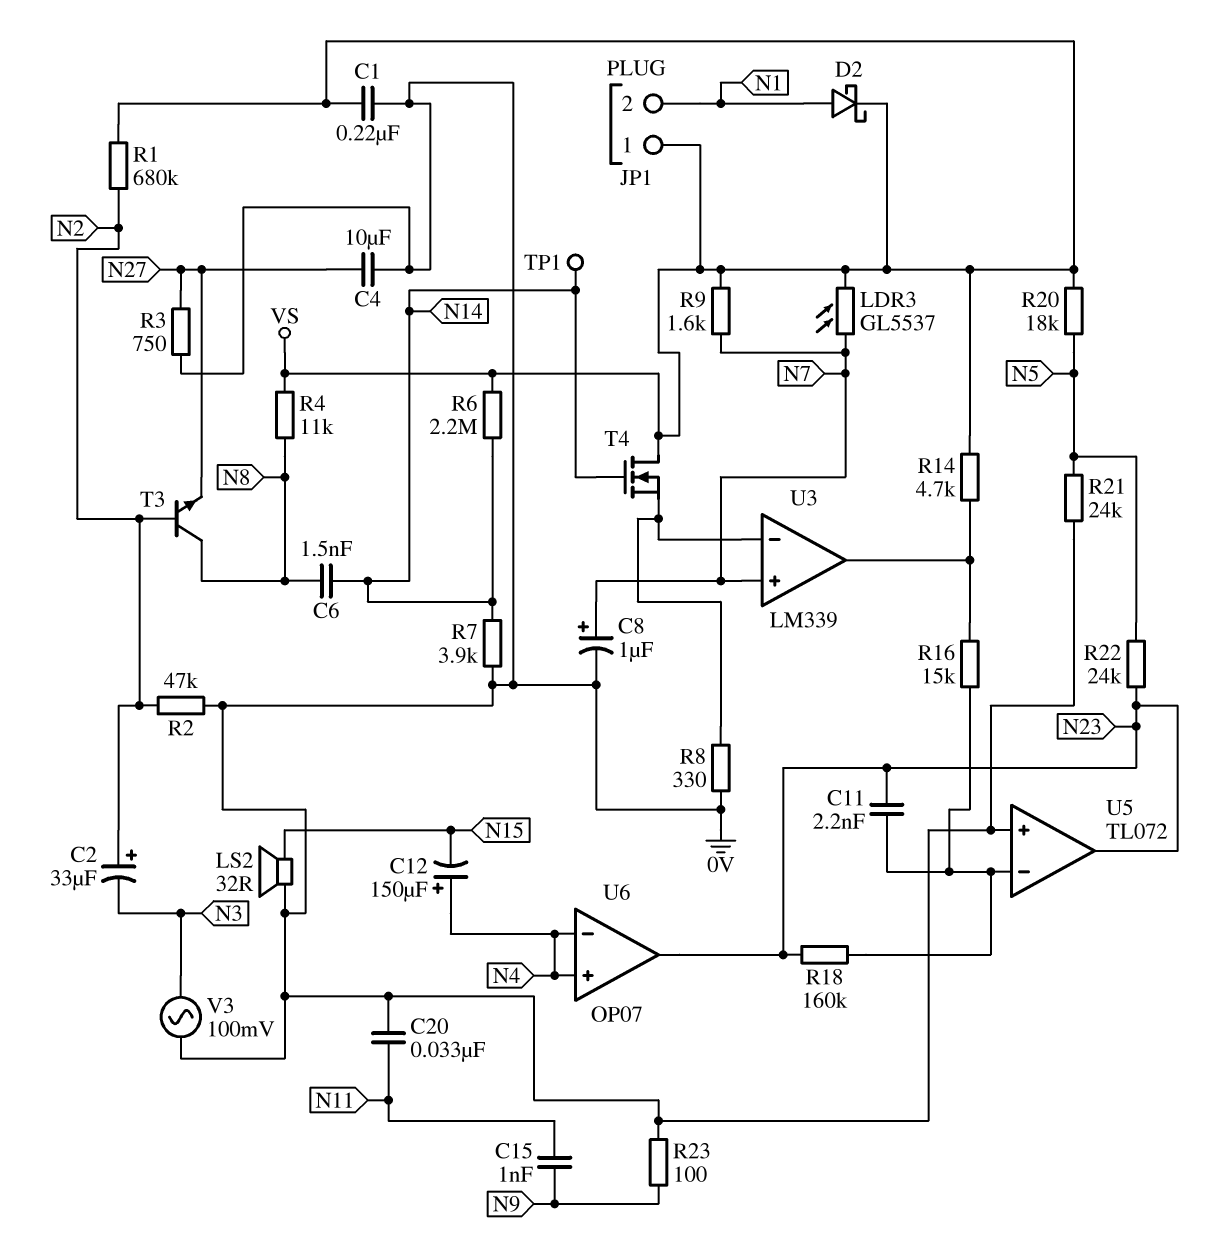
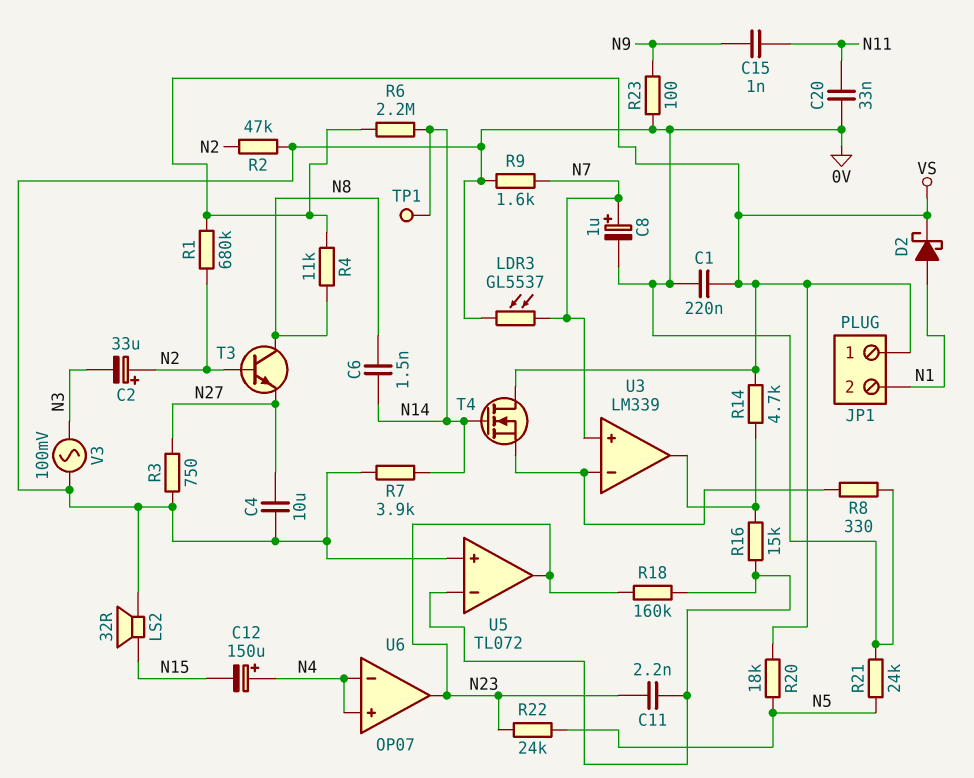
LDR3: GL5537 (N7, VS) -> GL5537 (0V, N7)
R9: 1.6k (N7, VS) -> 1.6k (0V, N7)

